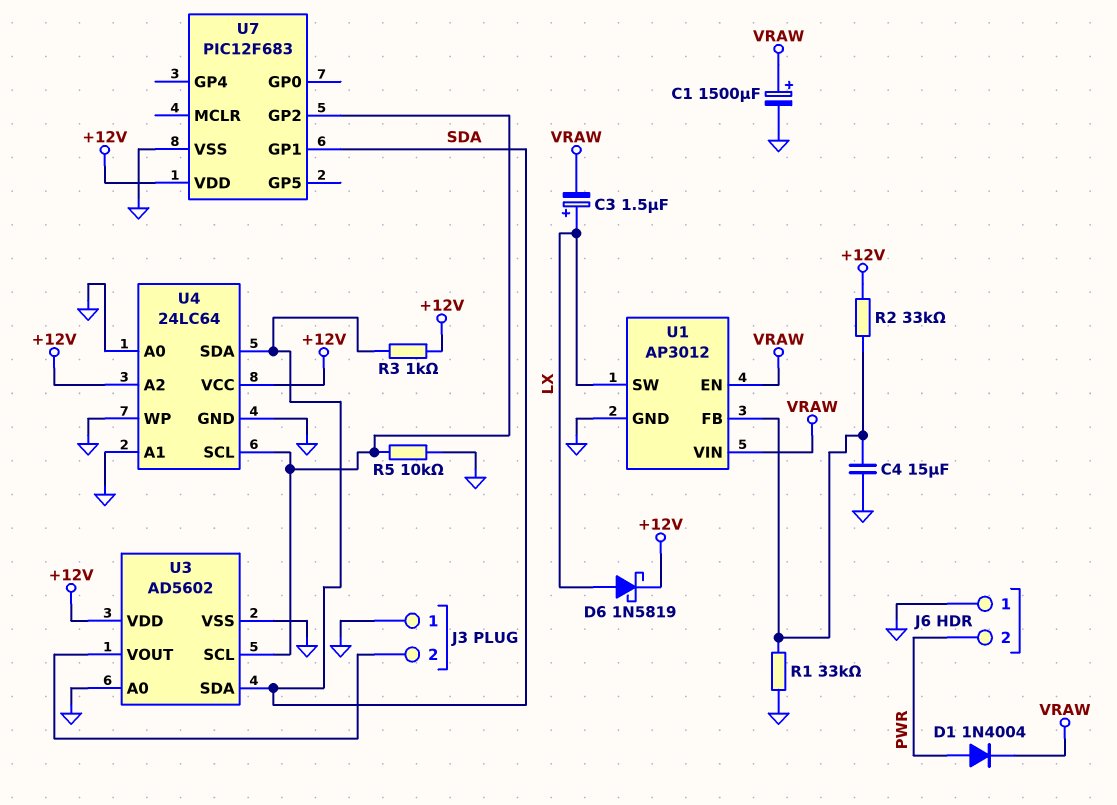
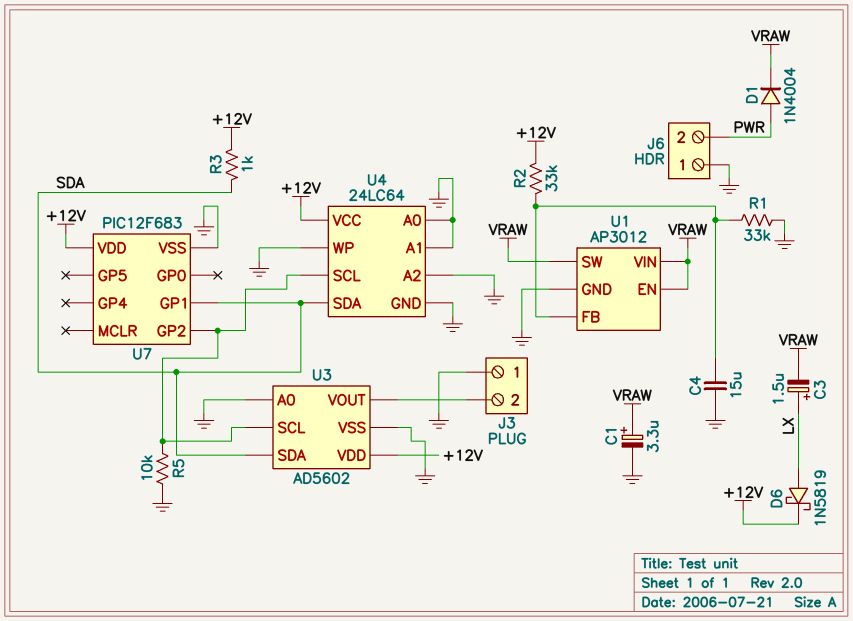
C1: 1500uF (plus VRAW, minus GND) -> 3.3uF (plus VRAW, minus GND)
U1 pin SW: LX -> VRAW
U4 pin A2: +12V -> GND

